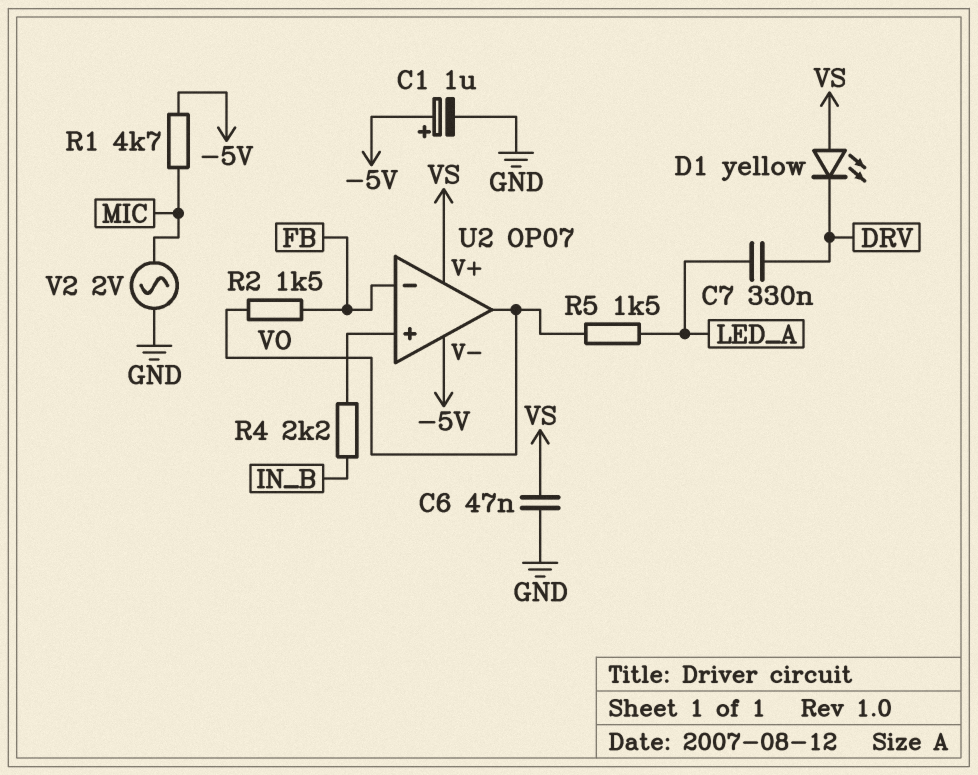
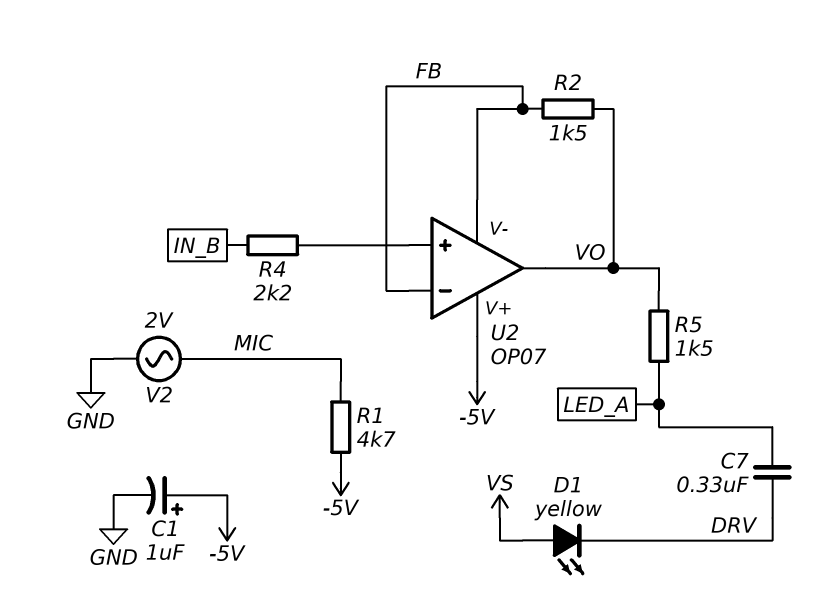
C6: 47nF (GND, VS) -> none
U2 pin V+: VS -> -5V
U2 pin V-: -5V -> FB

